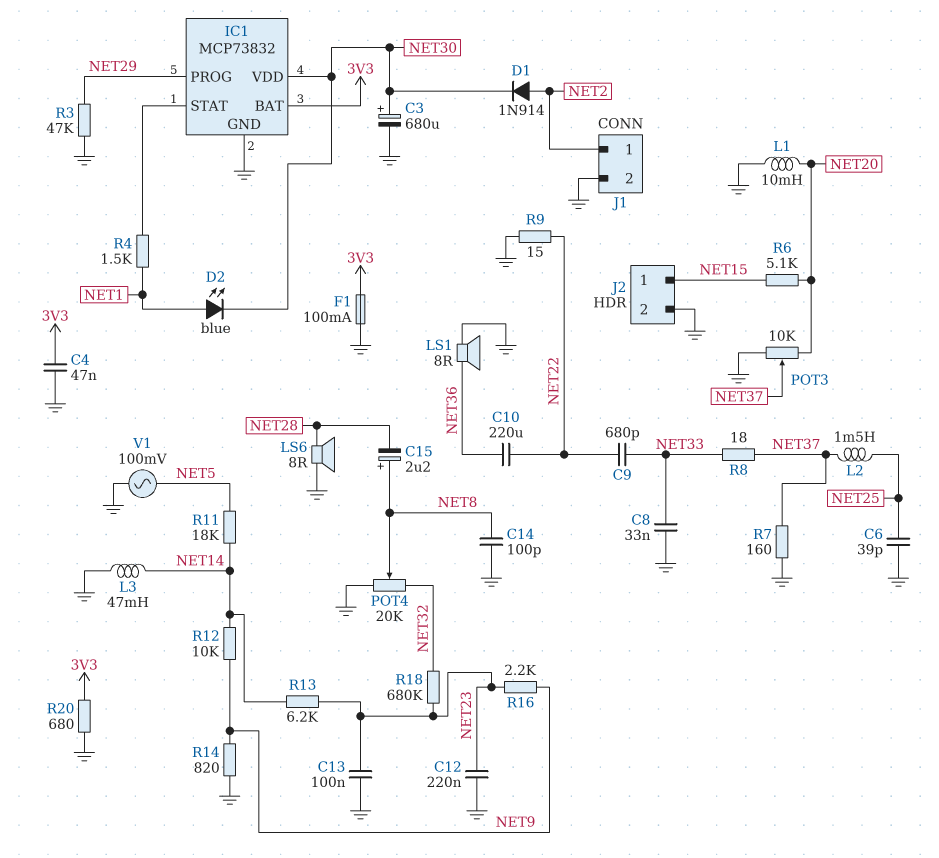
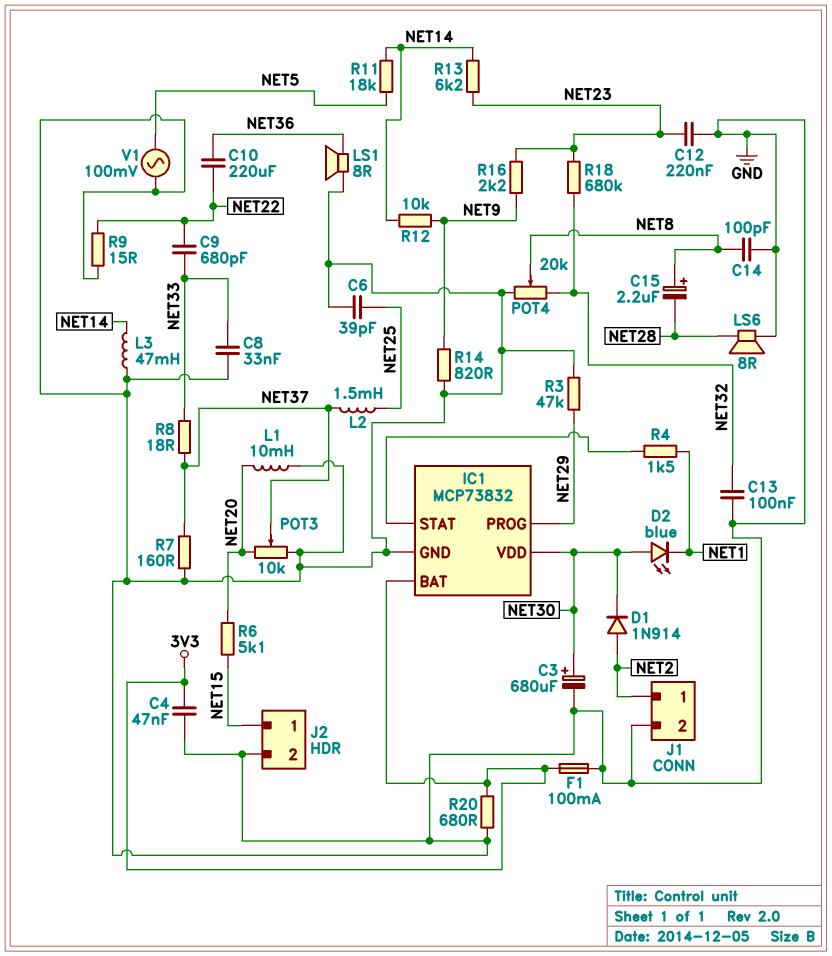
C13: 100nF (GND, NET23) -> 100nF (GND, NET32)
D2: LED blue (A NET1, K NET30) -> LED blue (A NET30, K NET1)

